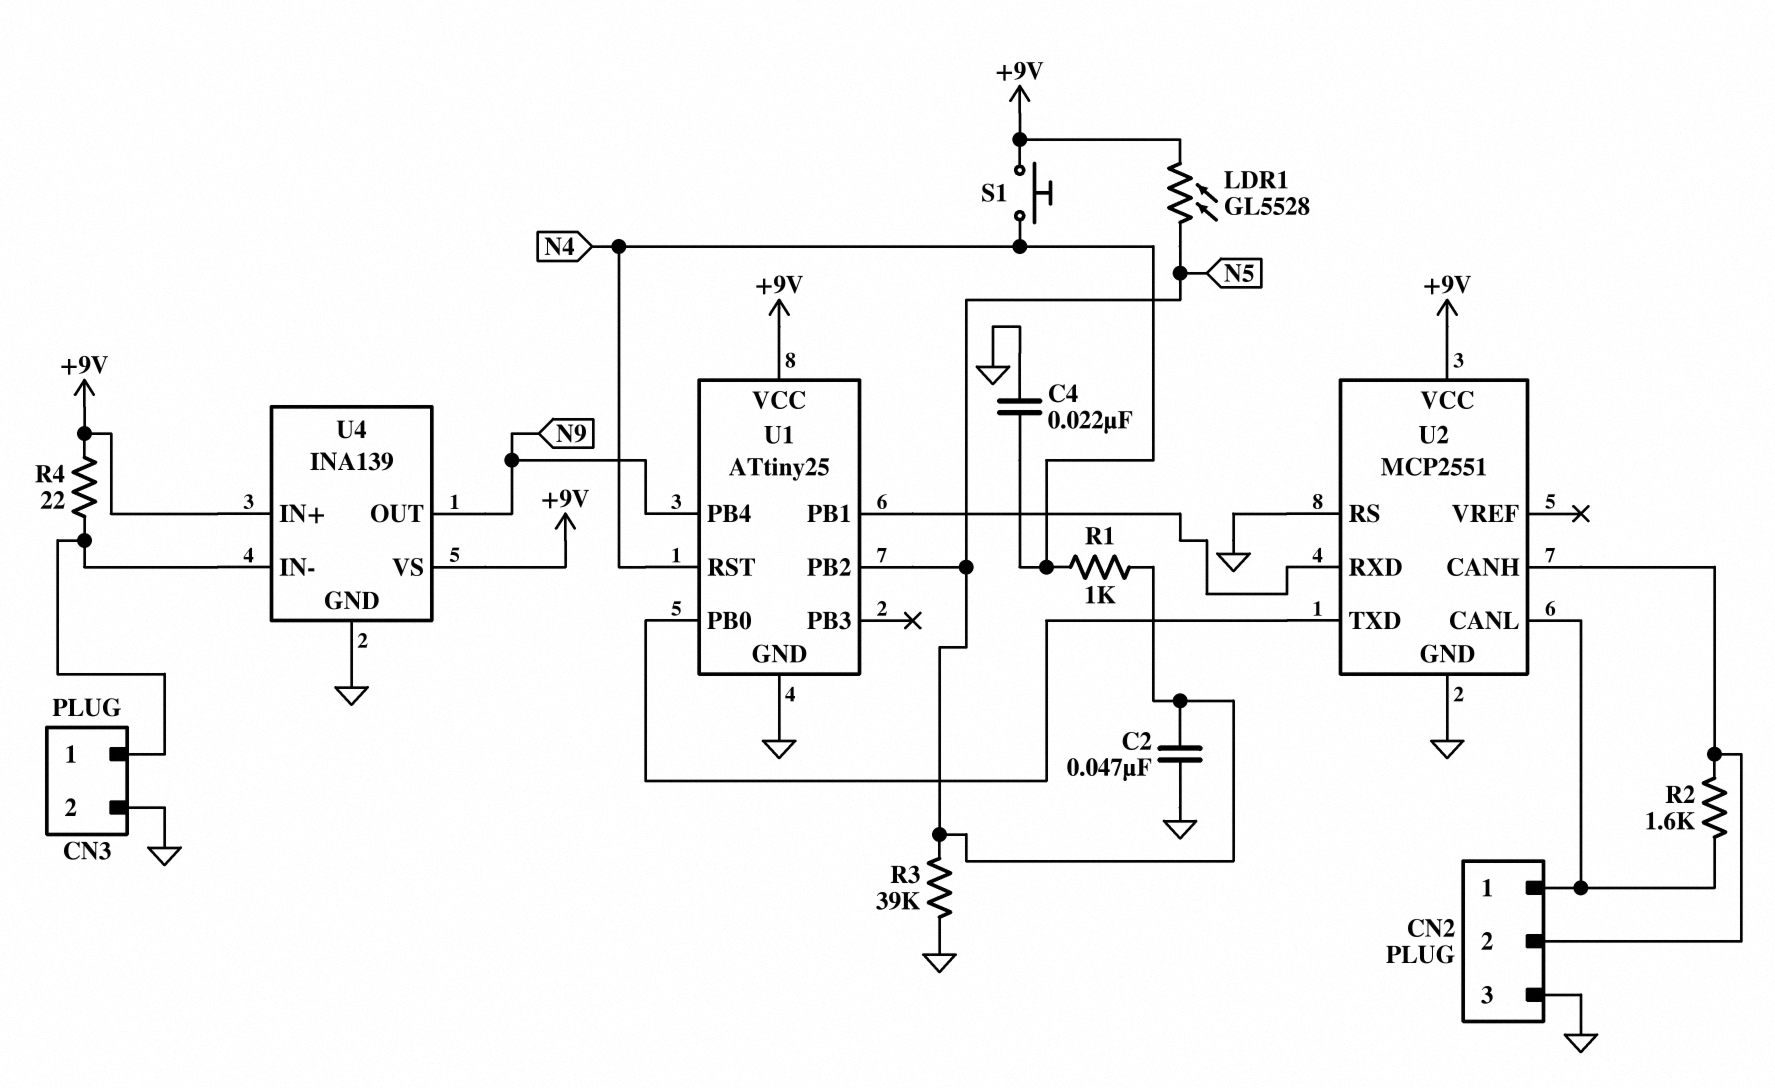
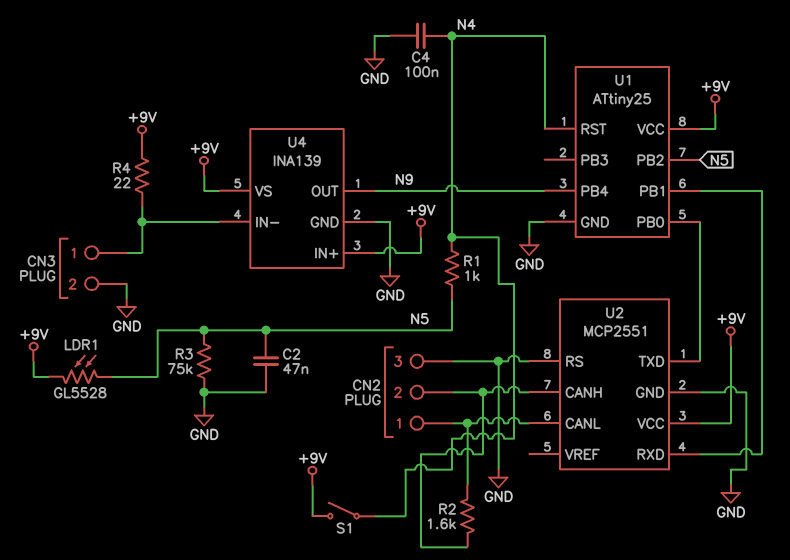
C4: 22nF (GND, N4) -> 100nF (GND, N4)
R3: 39k (GND, N5) -> 75k (GND, N5)
S1: button (+9V, N4) -> switch (+9V, N4)

